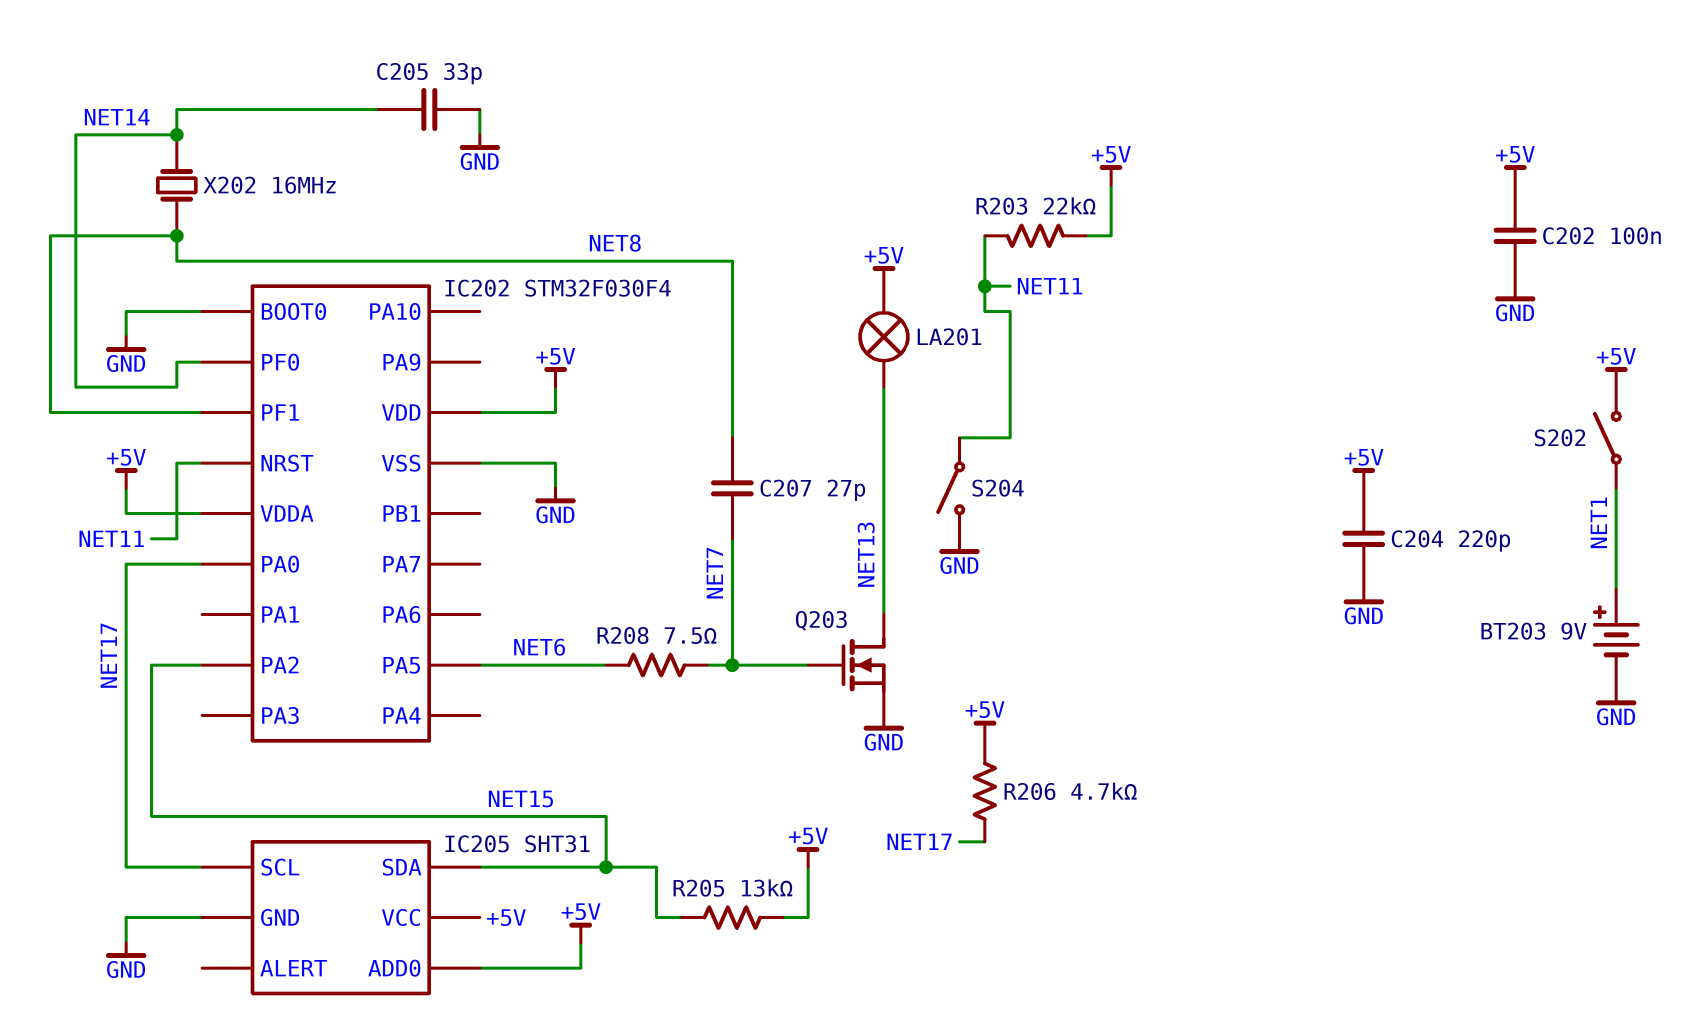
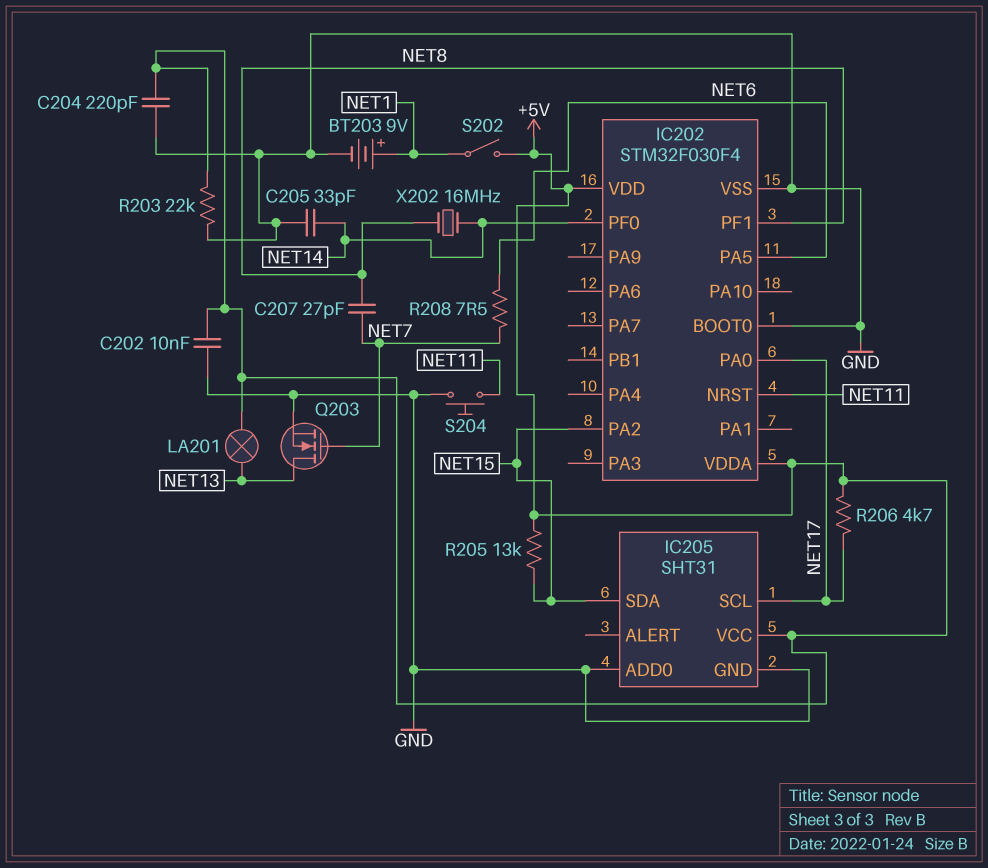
C202: 100nF (+5V, GND) -> 10nF (+5V, GND)
IC205 pin ADD0: +5V -> GND
R203: 22k (+5V, NET11) -> 22k (+5V, GND)
S204: switch (GND, NET11) -> button (GND, NET11)

